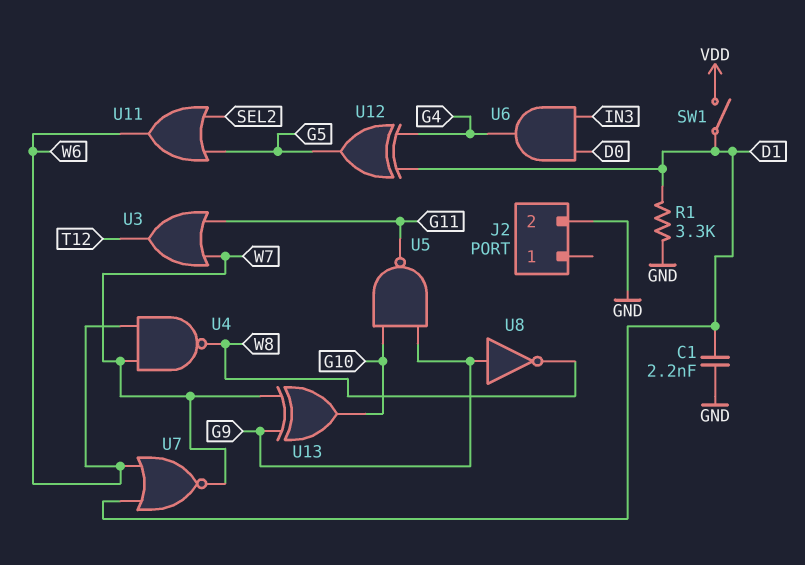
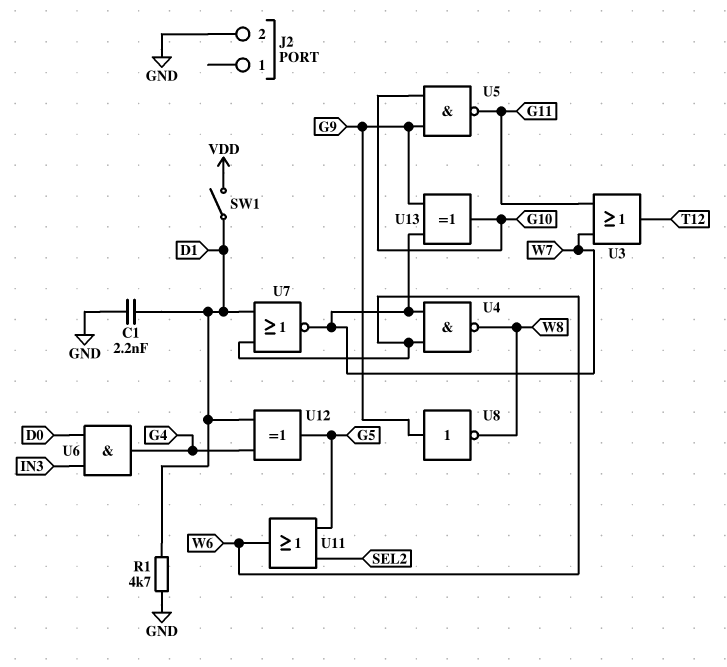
R1: 3.3k (D1, GND) -> 4.7k (D1, GND)

